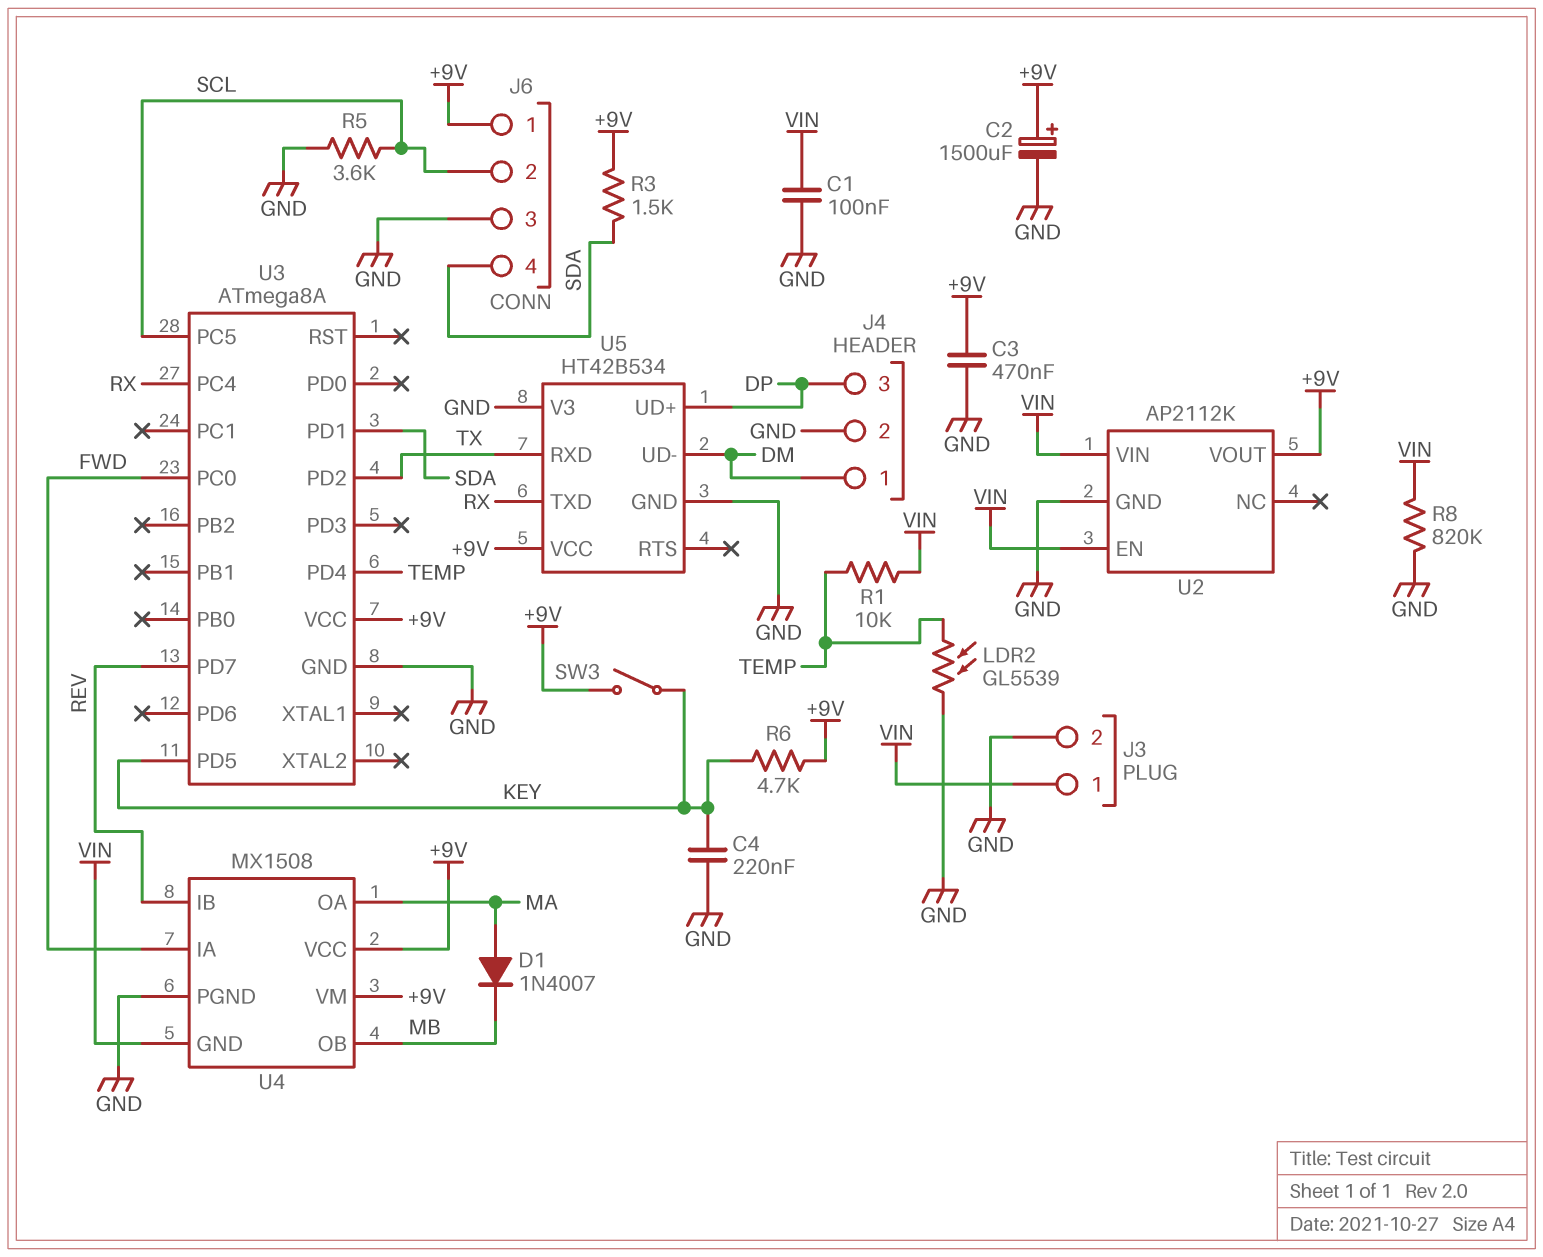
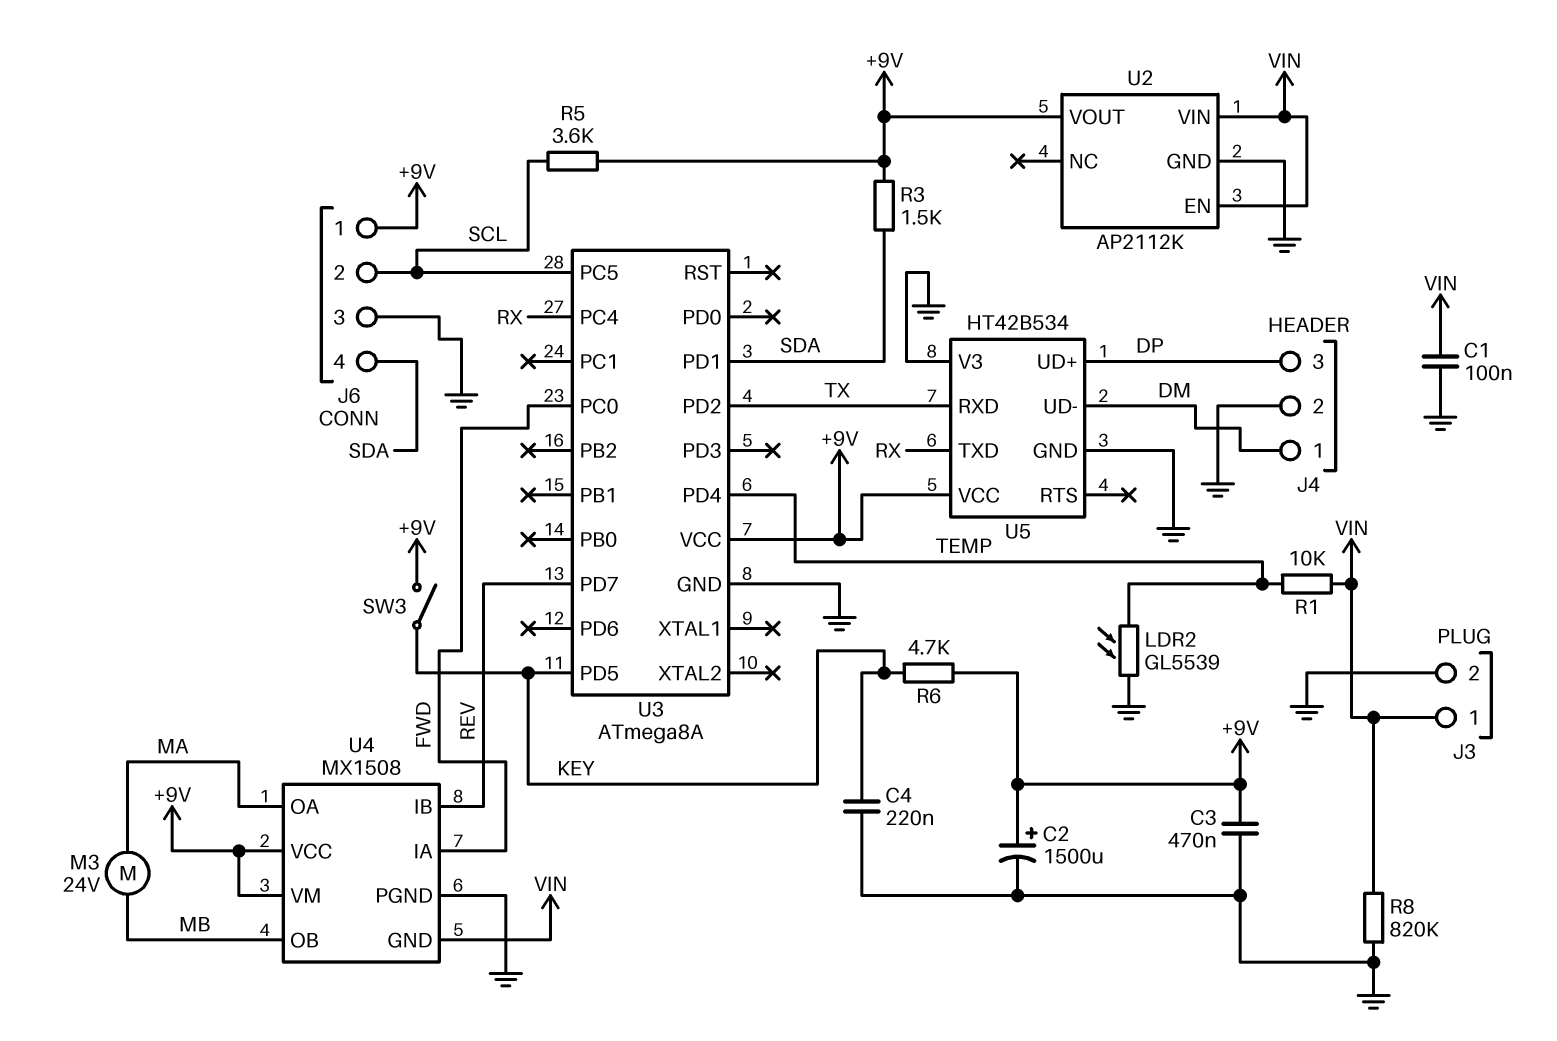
D1: diode 1N4007 (A MA, K MB) -> none
M3: none -> motor 24V (MA, MB)
R5: 3.6k (GND, SCL) -> 3.6k (+9V, SCL)

